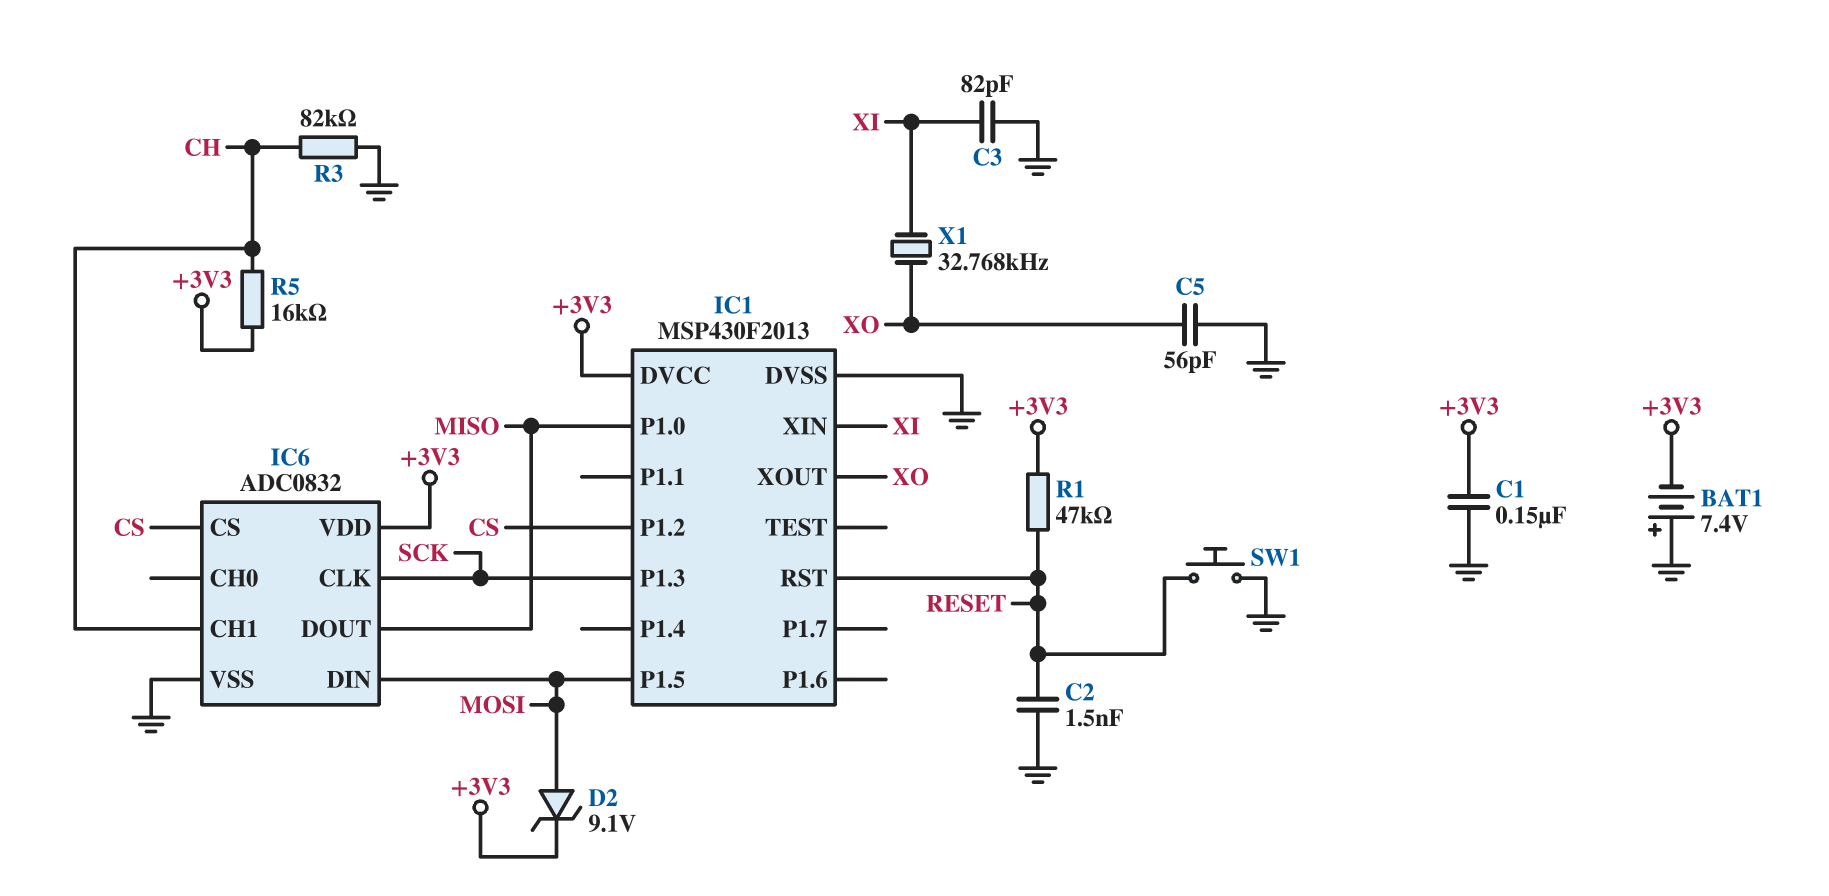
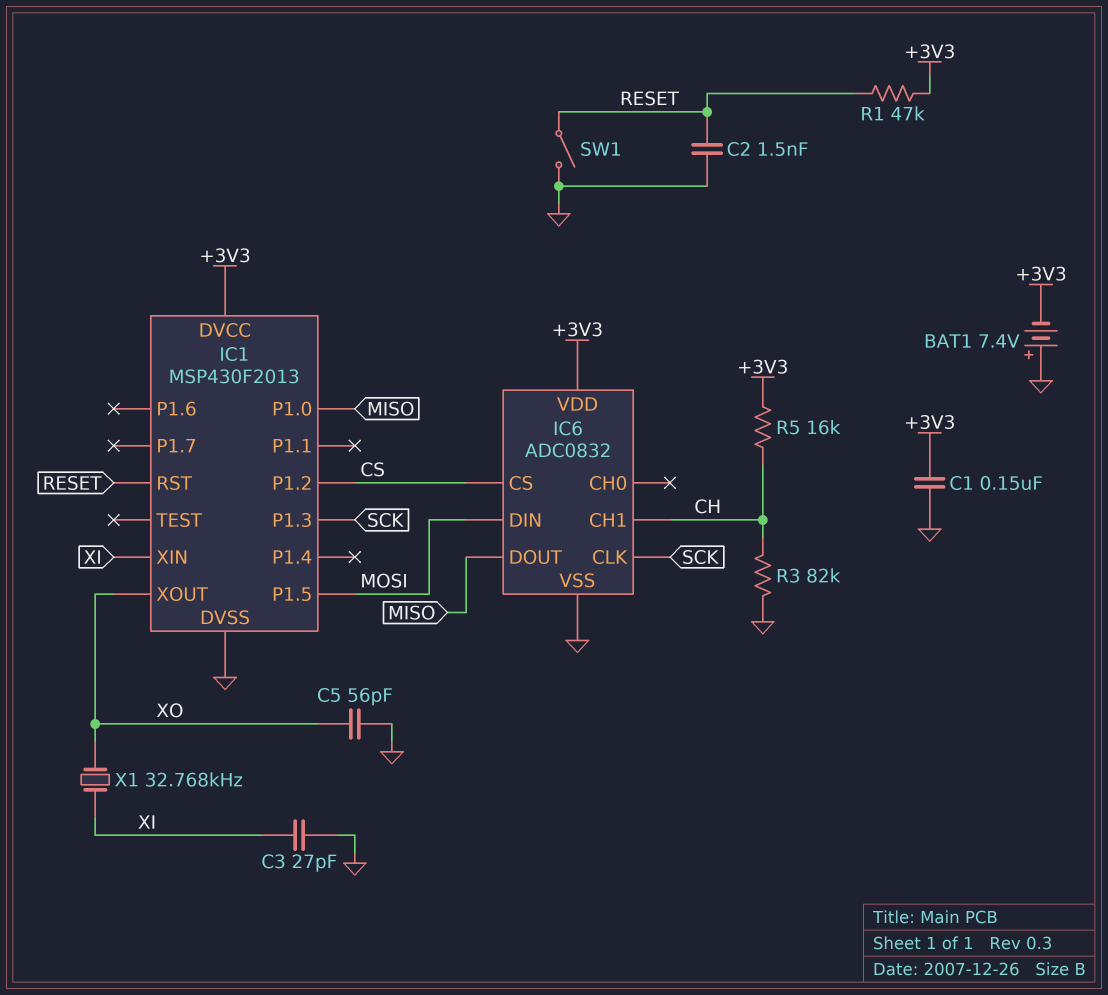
C3: 82pF (GND, XI) -> 27pF (GND, XI)
D2: zener 9.1V (A MOSI, K +3V3) -> none
SW1: button (GND, RESET) -> switch (GND, RESET)

